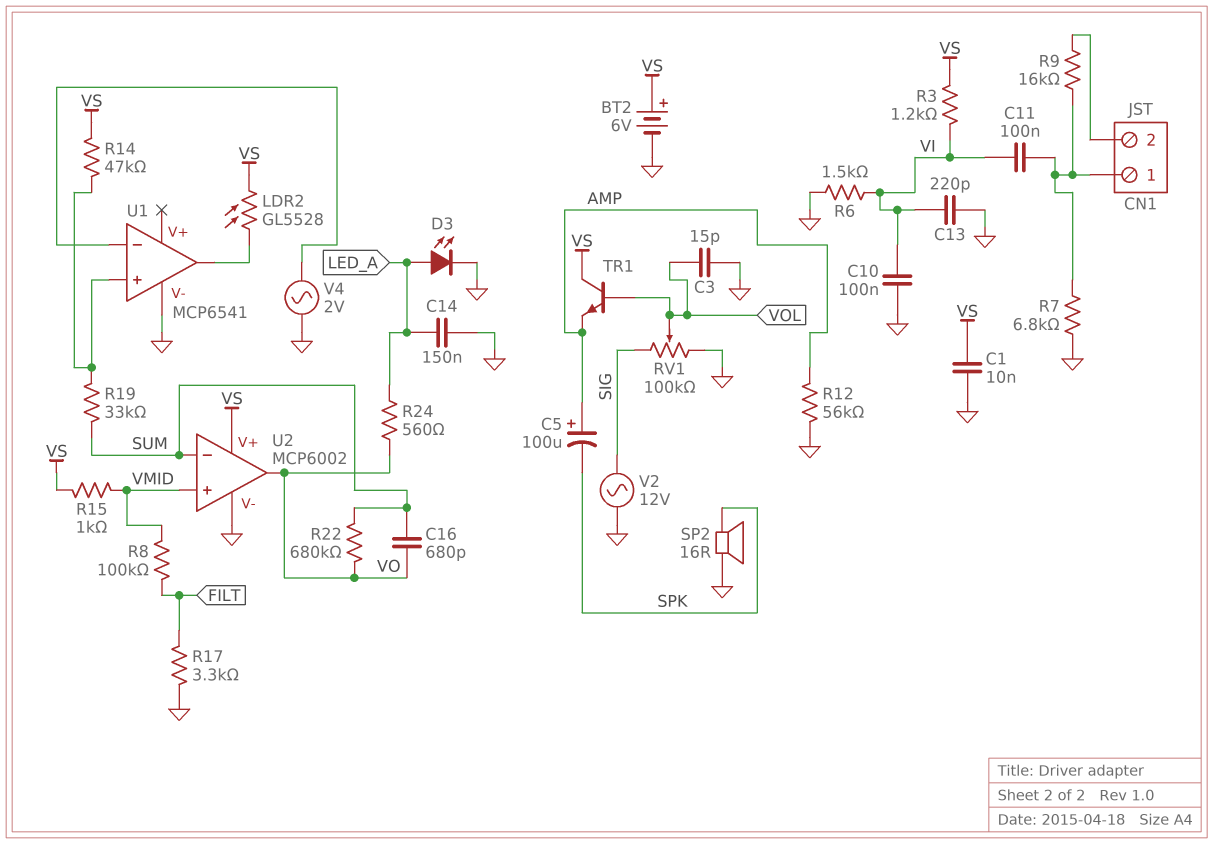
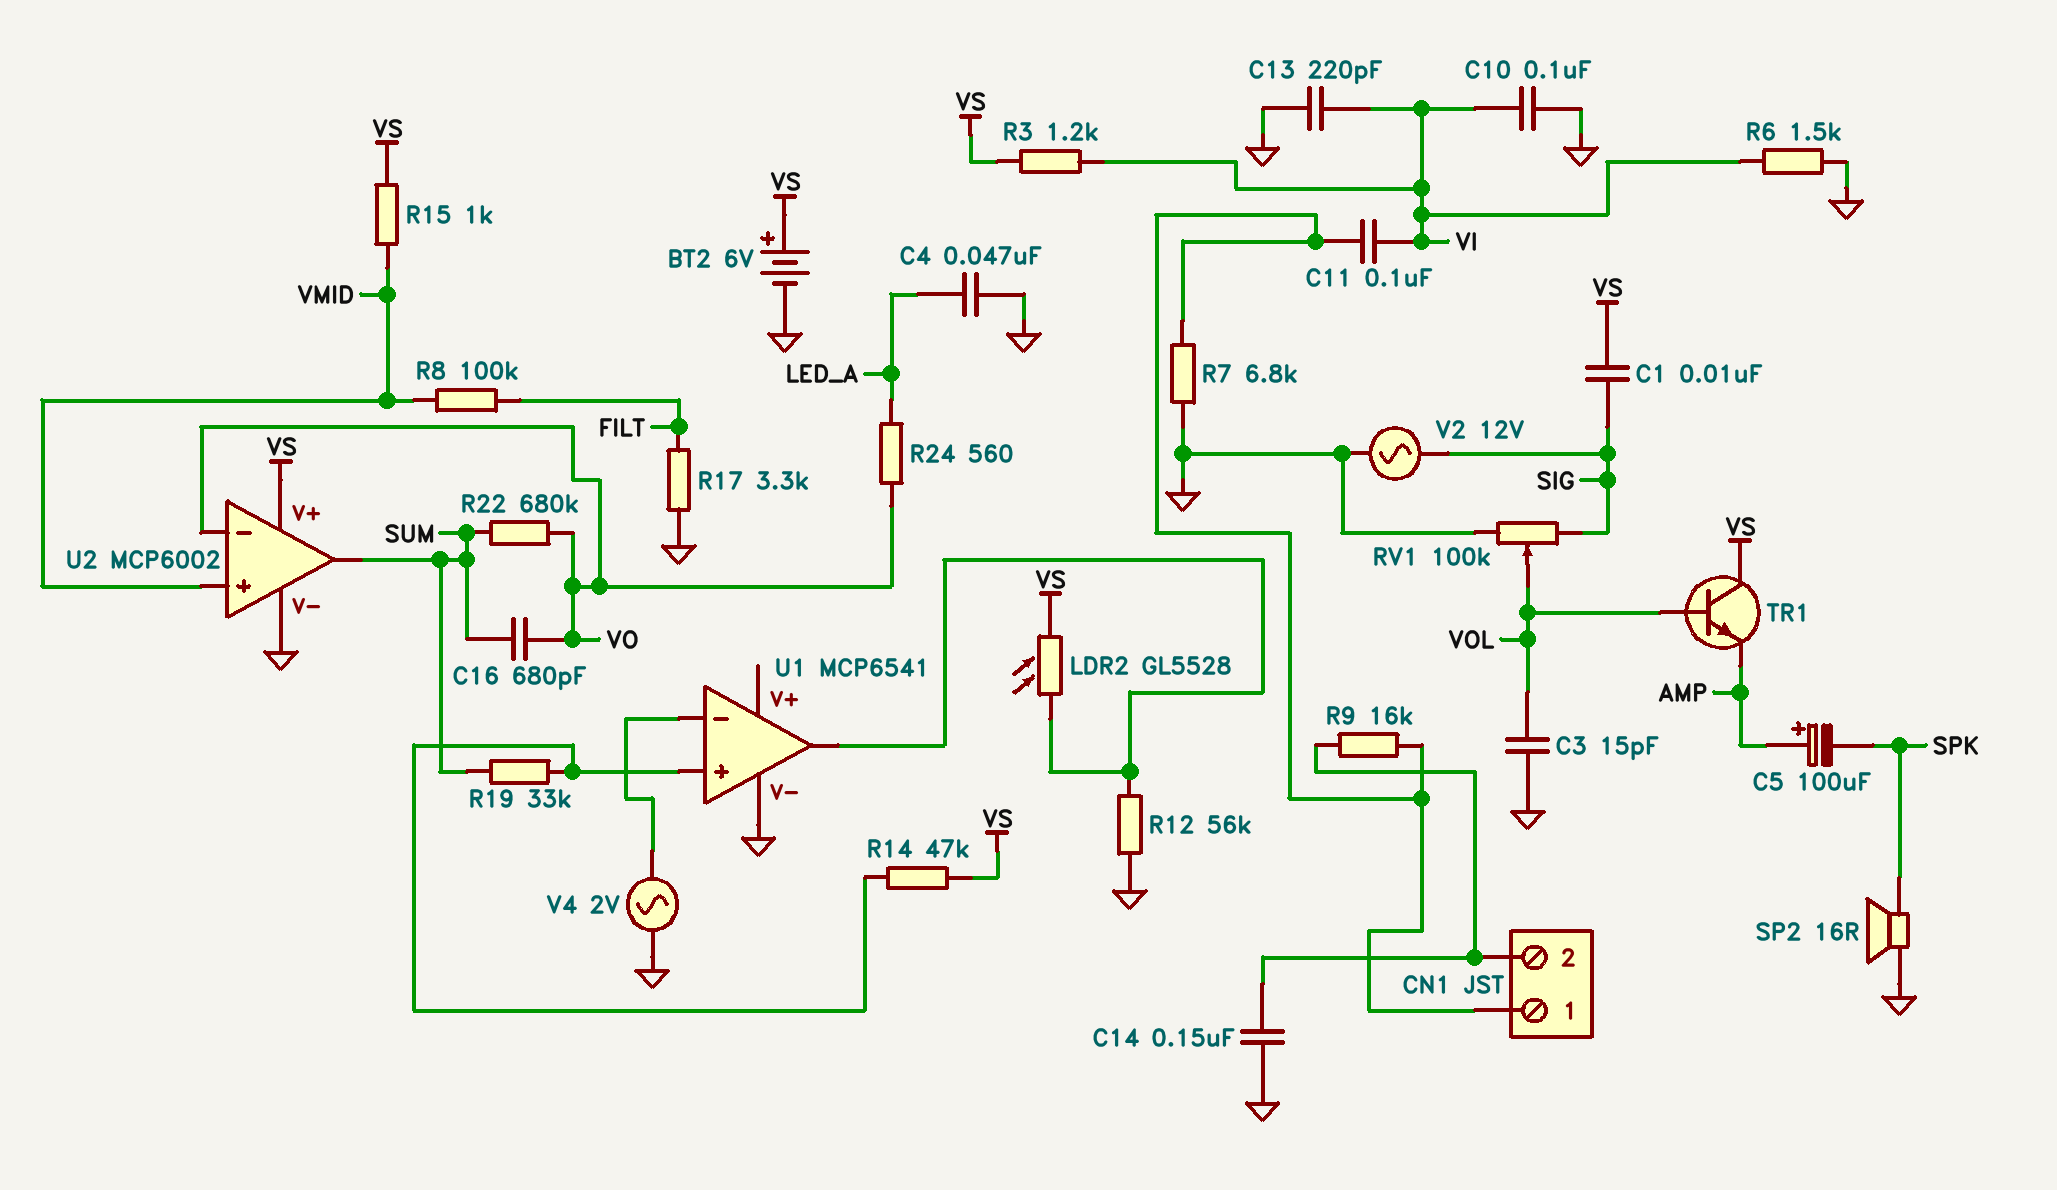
C1: 10nF (GND, VS) -> 10nF (SIG, VS)
C4: none -> 47nF (GND, LED_A)
C14: 150nF (GND, LED_A) -> 150nF (CN1/2, GND)
D3: LED (A LED_A, K GND) -> none
R12: 56k (AMP, GND) -> 56k (GND, U1/out)
U2 pin in-: SUM -> VO
U2 pin out: VO -> SUM

